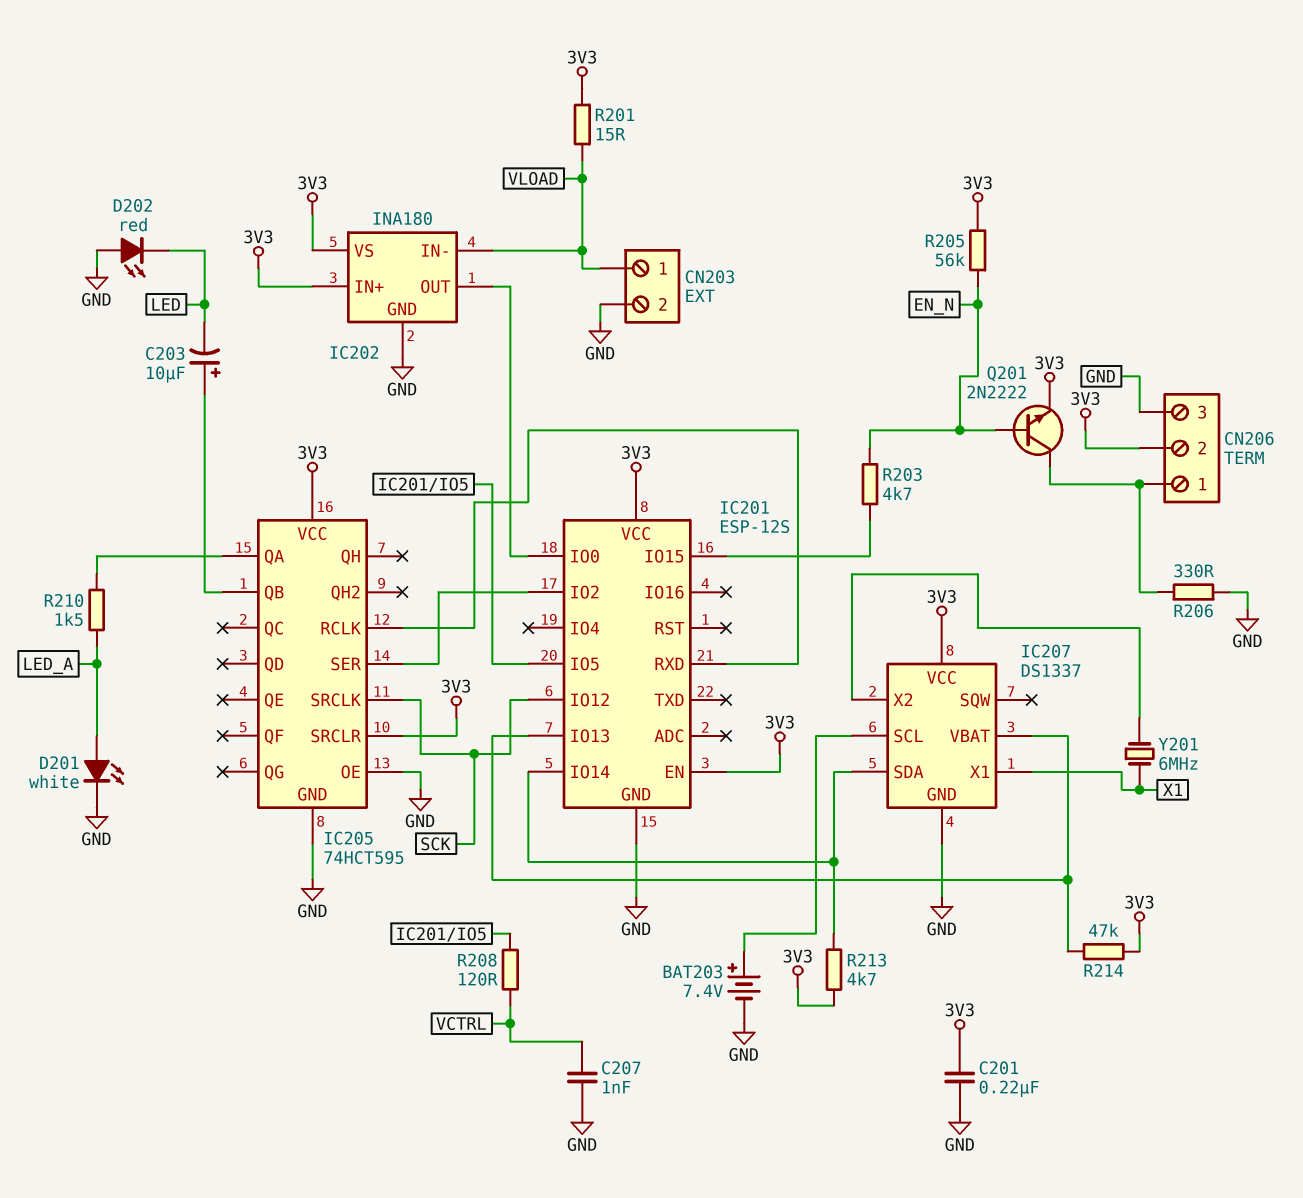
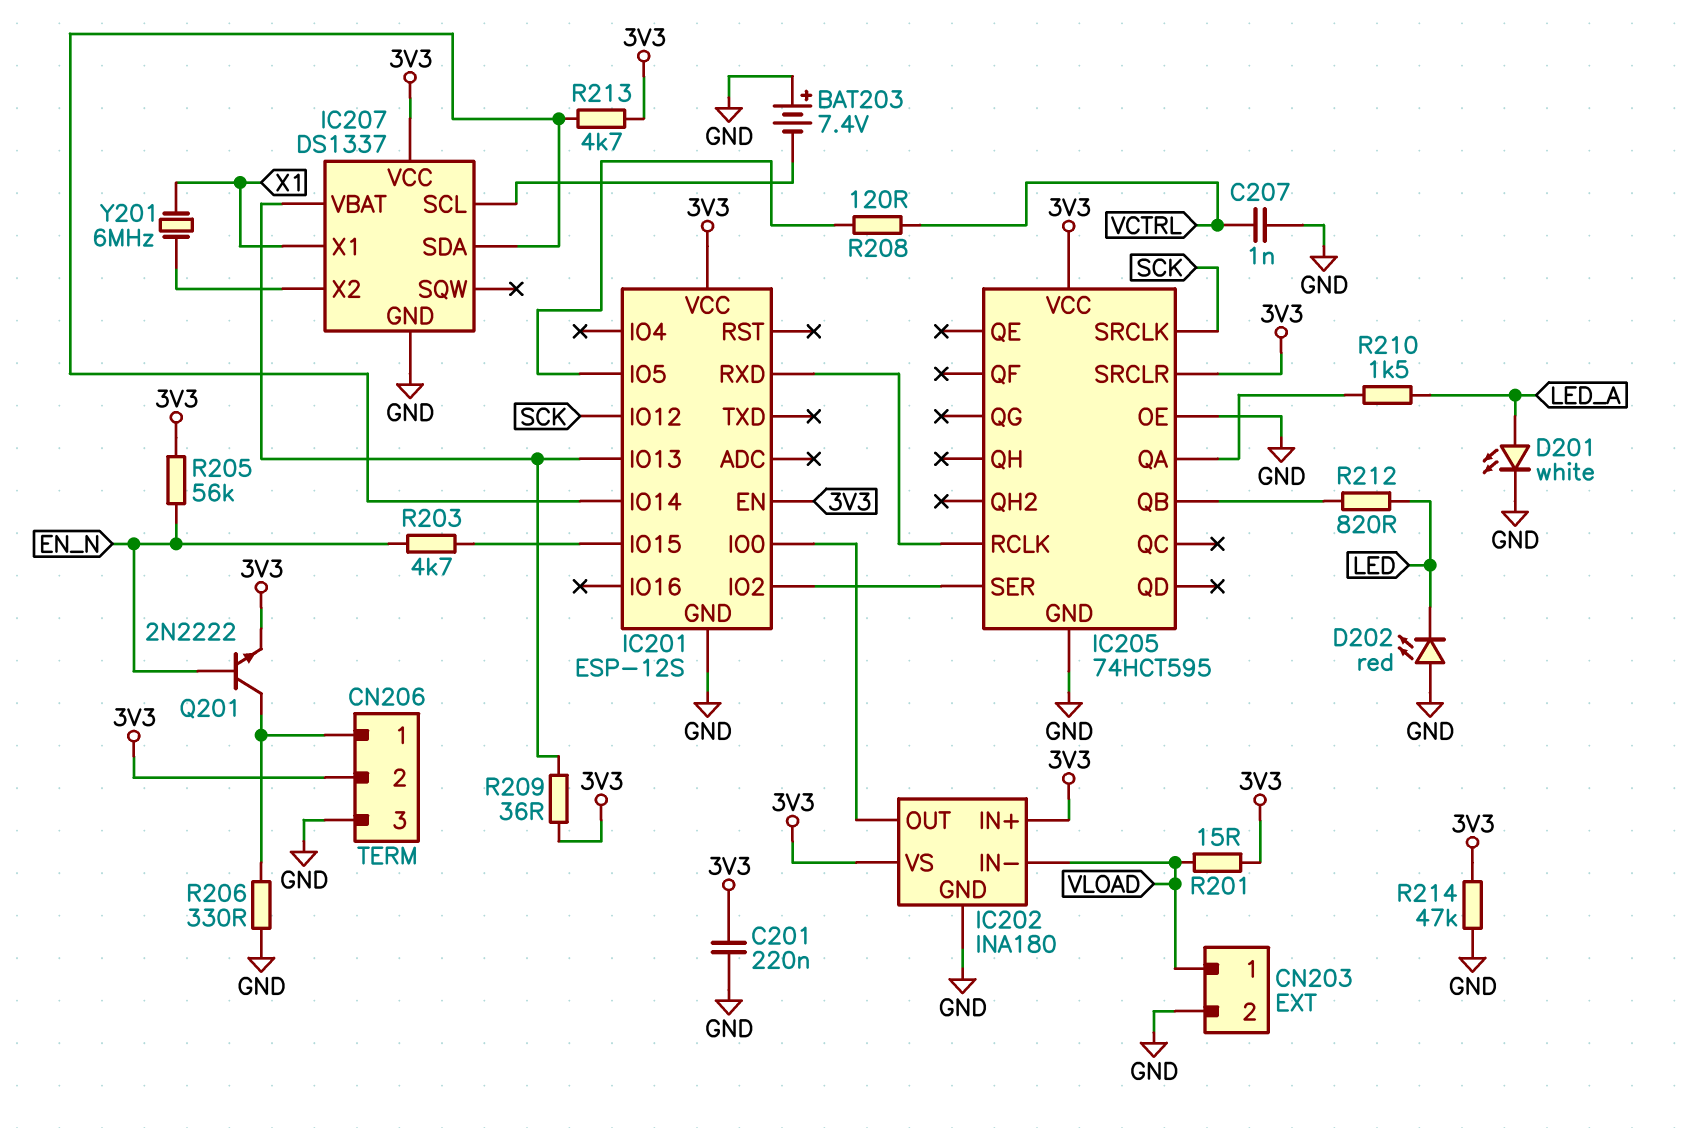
BAT203: 7.4V (plus IC207/SCL, minus GND) -> 7.4V (plus GND, minus IC207/SCL)
C203: 10uF (plus IC205/QB, minus LED) -> none
R209: none -> 36 (3V3, IC201/IO13)
R212: none -> 820 (IC205/QB, LED)
R214: 47k (3V3, IC201/IO13) -> 47k (3V3, GND)

